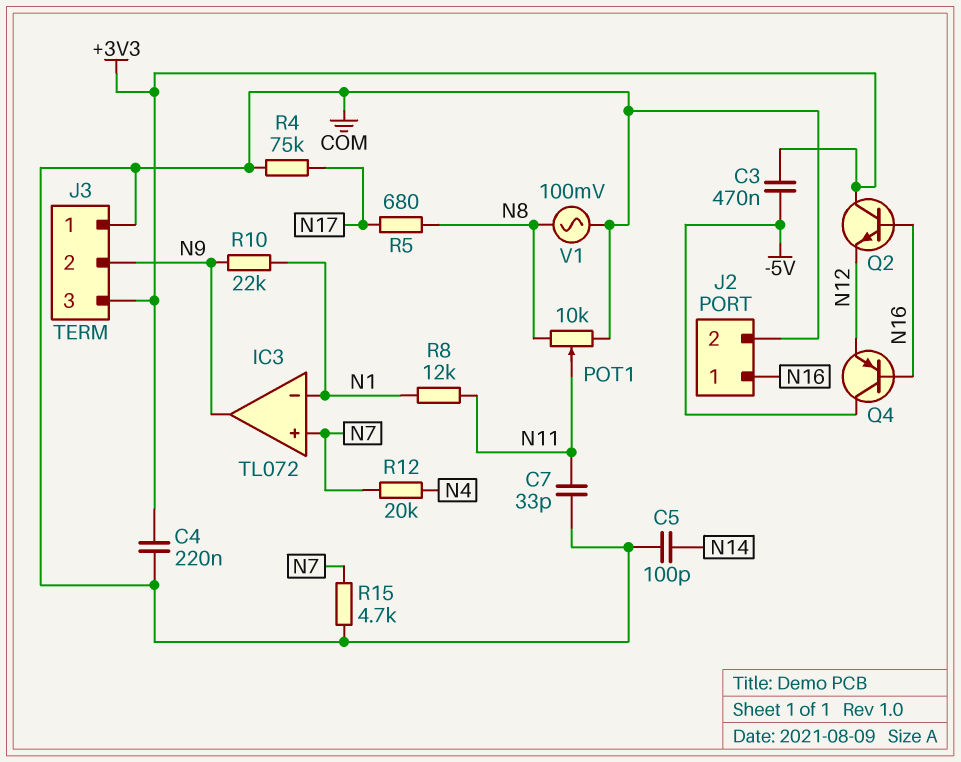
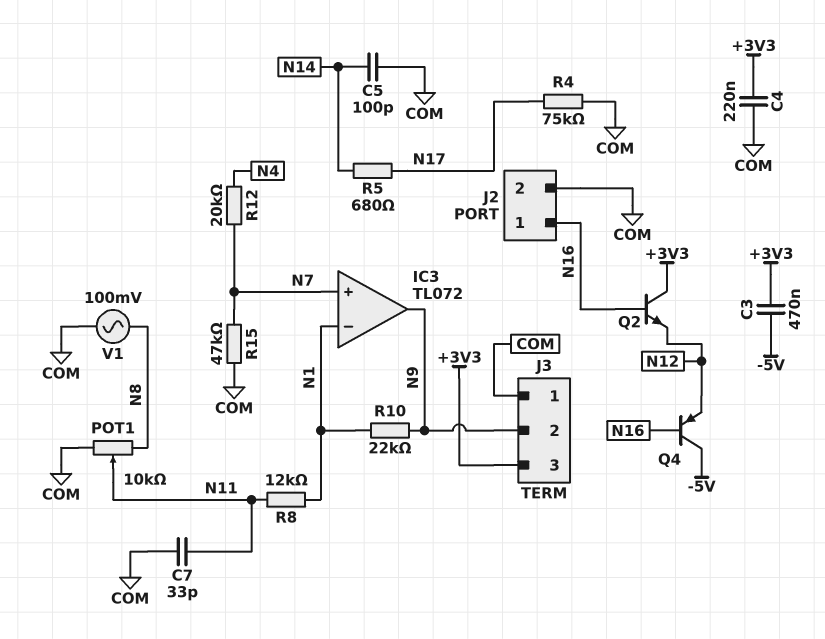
R5: 680 (N8, N17) -> 680 (N14, N17)
R15: 4.7k (COM, N7) -> 47k (COM, N7)

